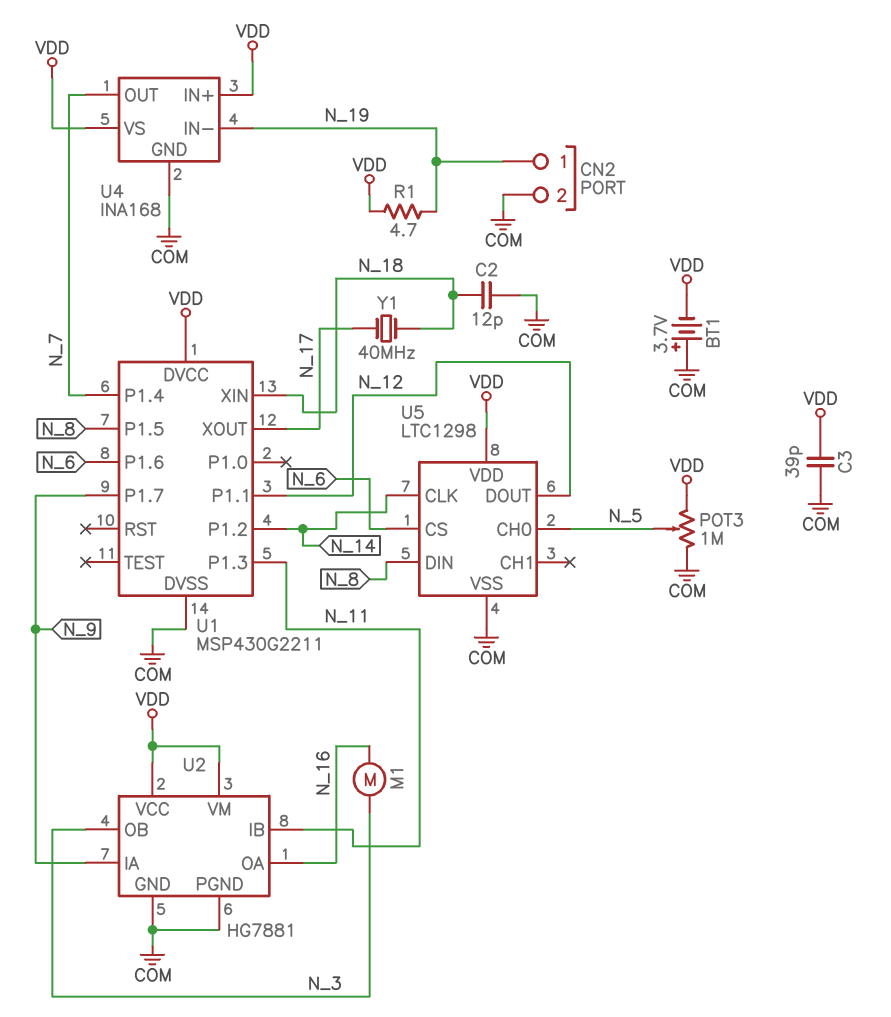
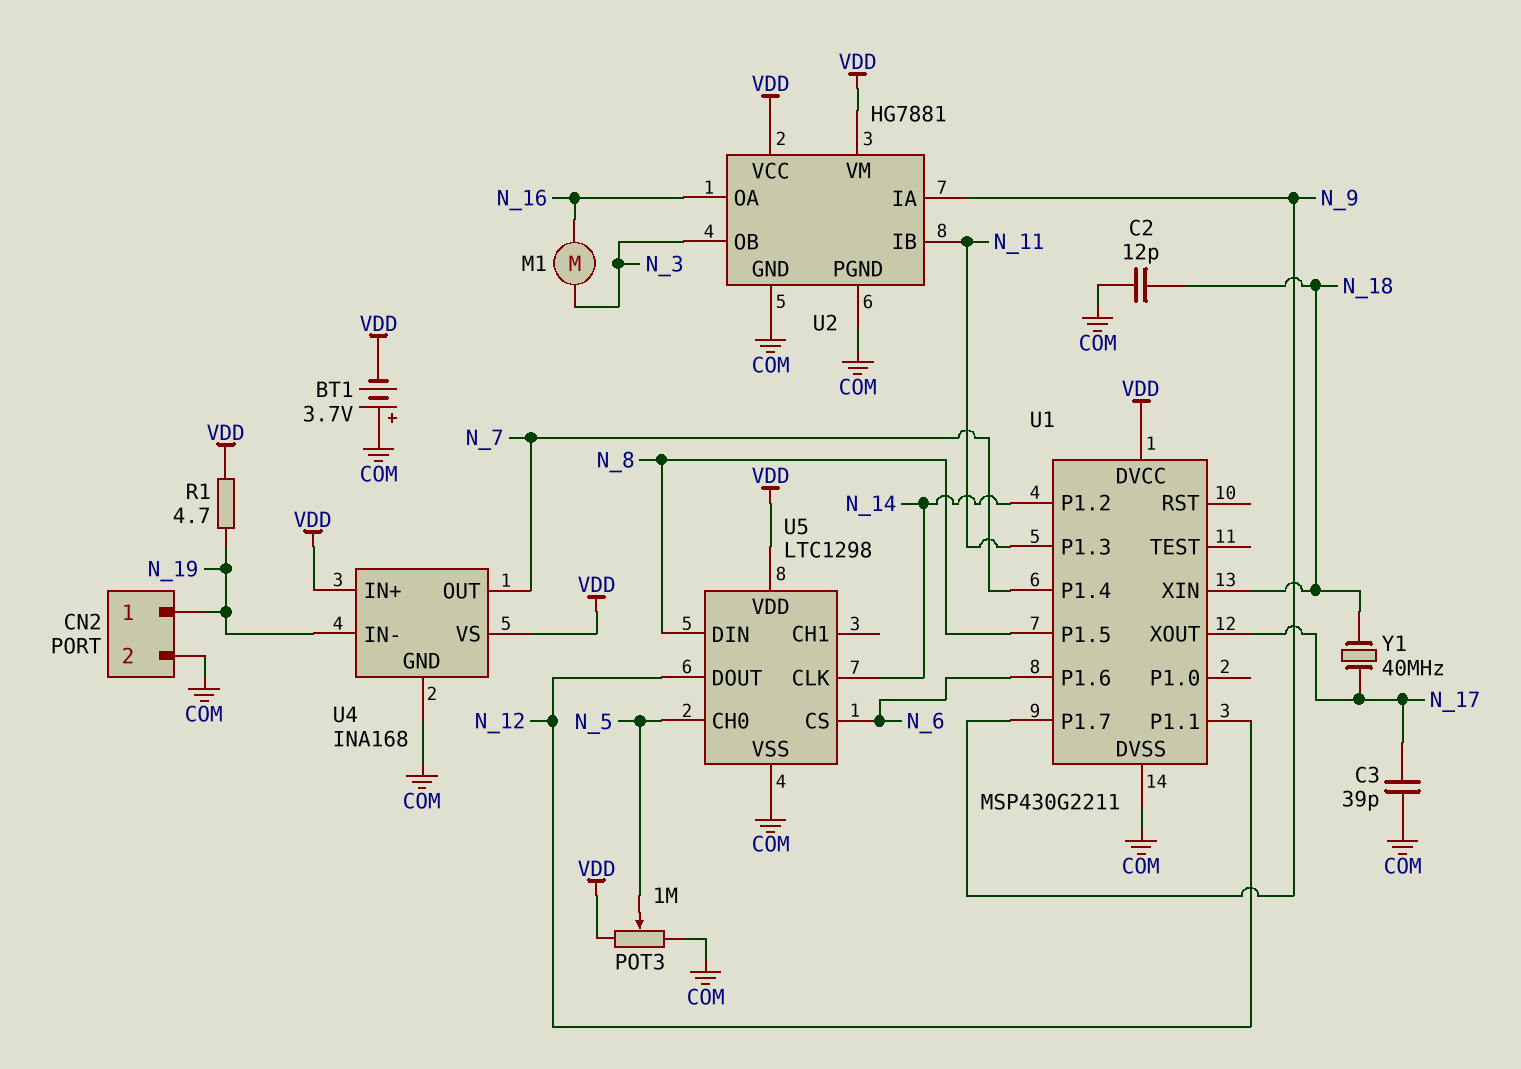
C3: 39pF (COM, VDD) -> 39pF (COM, N_17)

